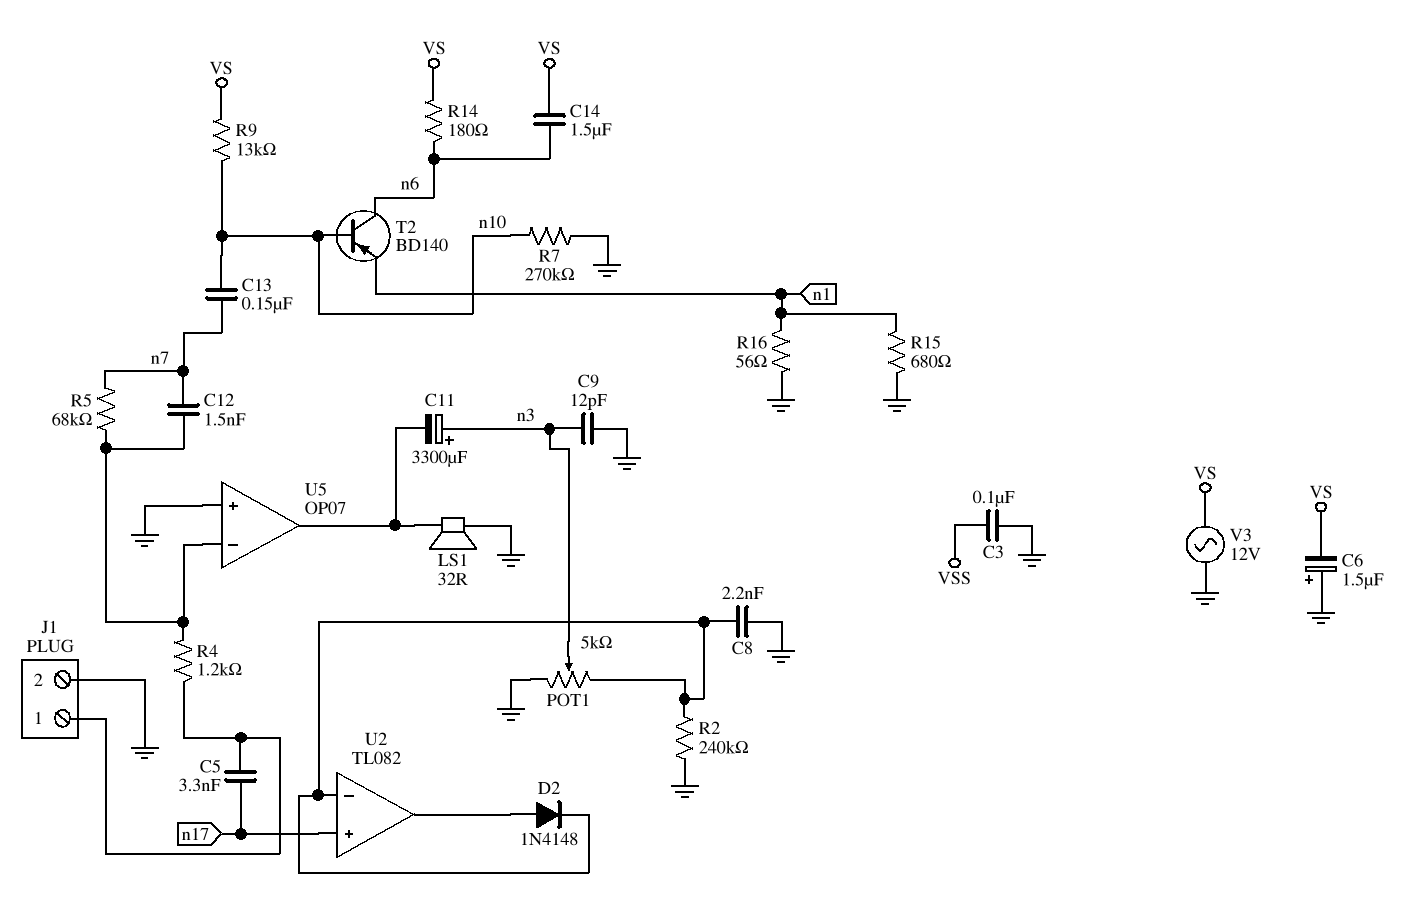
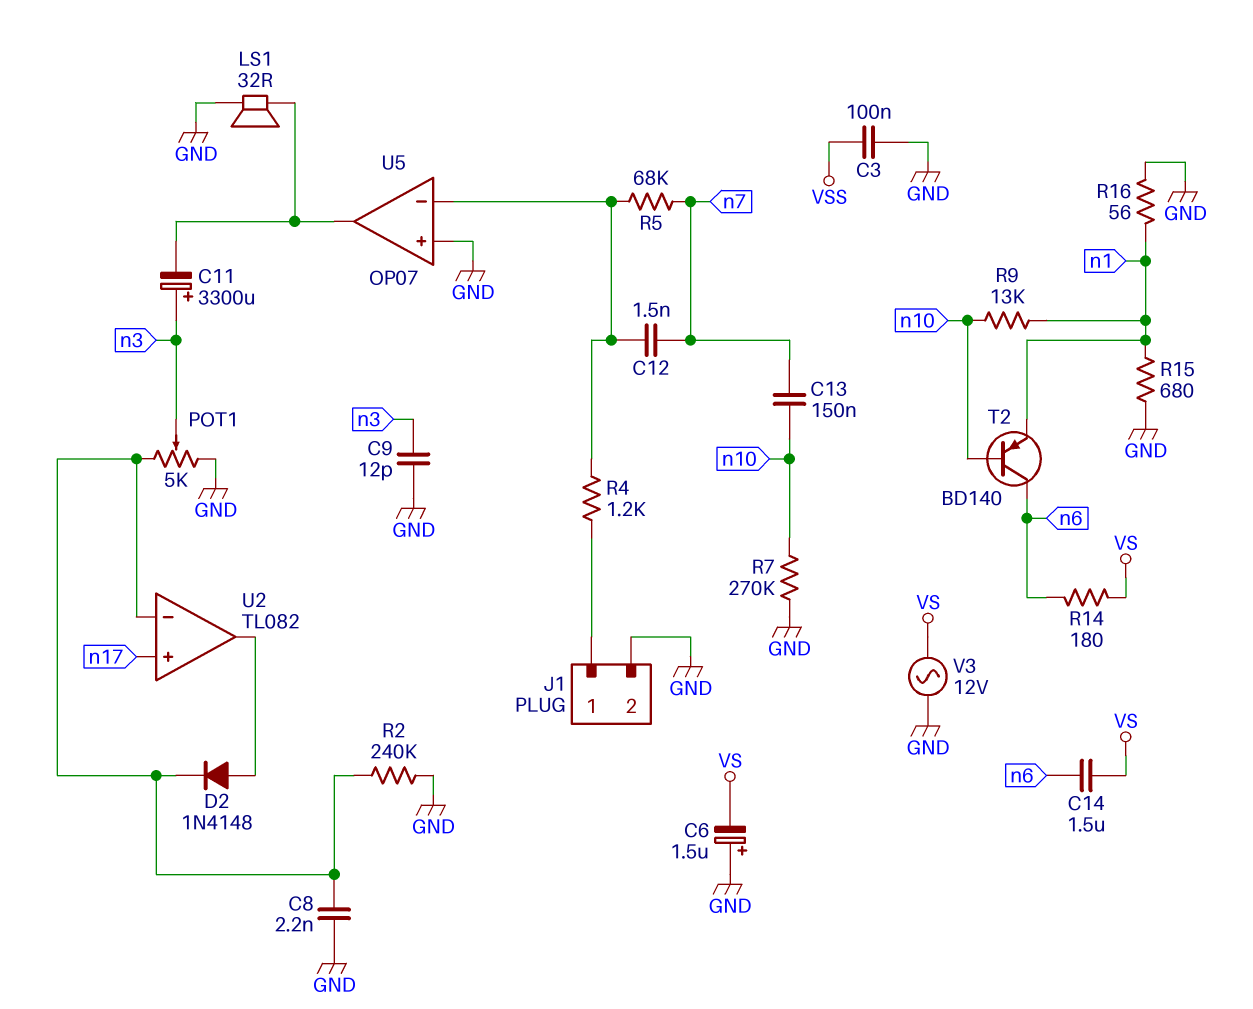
C5: 3.3nF (J1/1, n17) -> none
R9: 13k (VS, n10) -> 13k (n1, n10)

